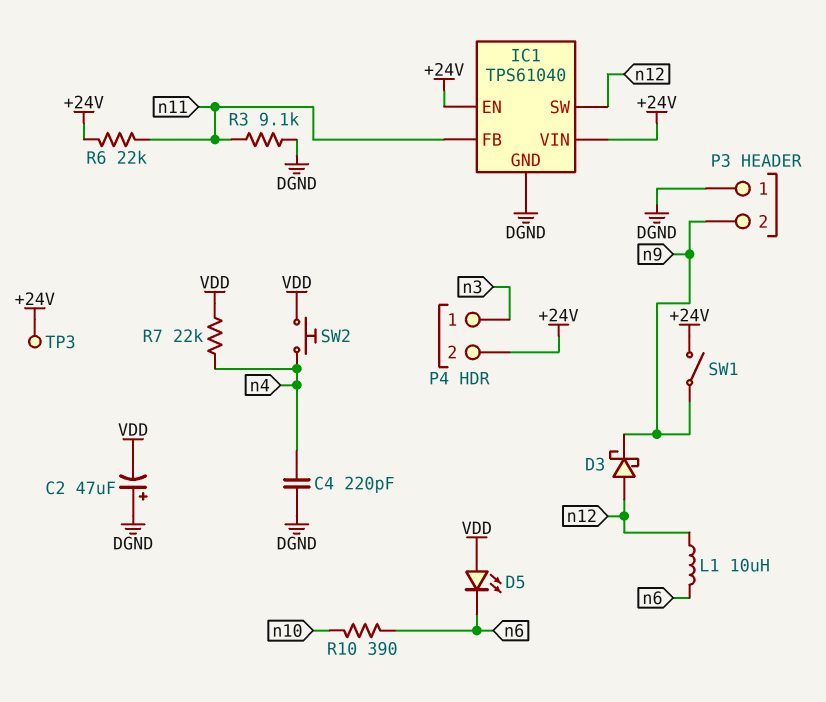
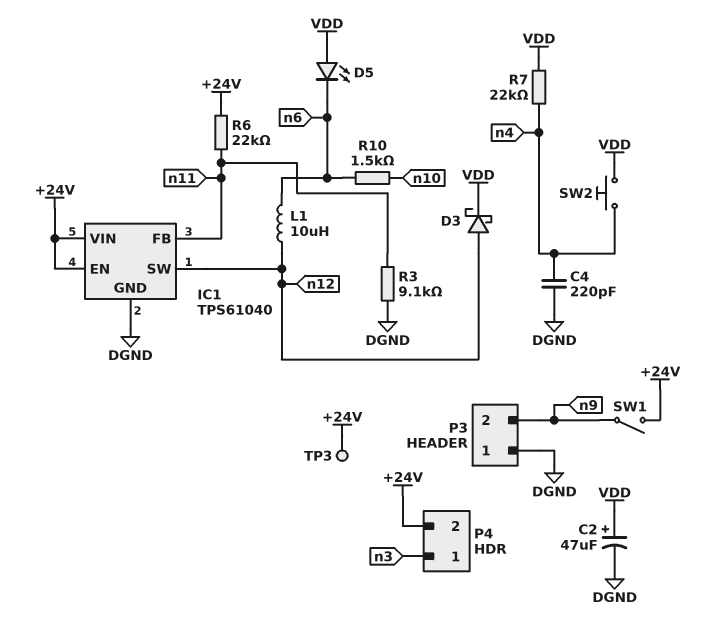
C2: 47uF (plus DGND, minus VDD) -> 47uF (plus VDD, minus DGND)
D3: schottky (A n12, K n9) -> schottky (A n12, K VDD)
R10: 390 (n6, n10) -> 1.5k (n6, n10)

